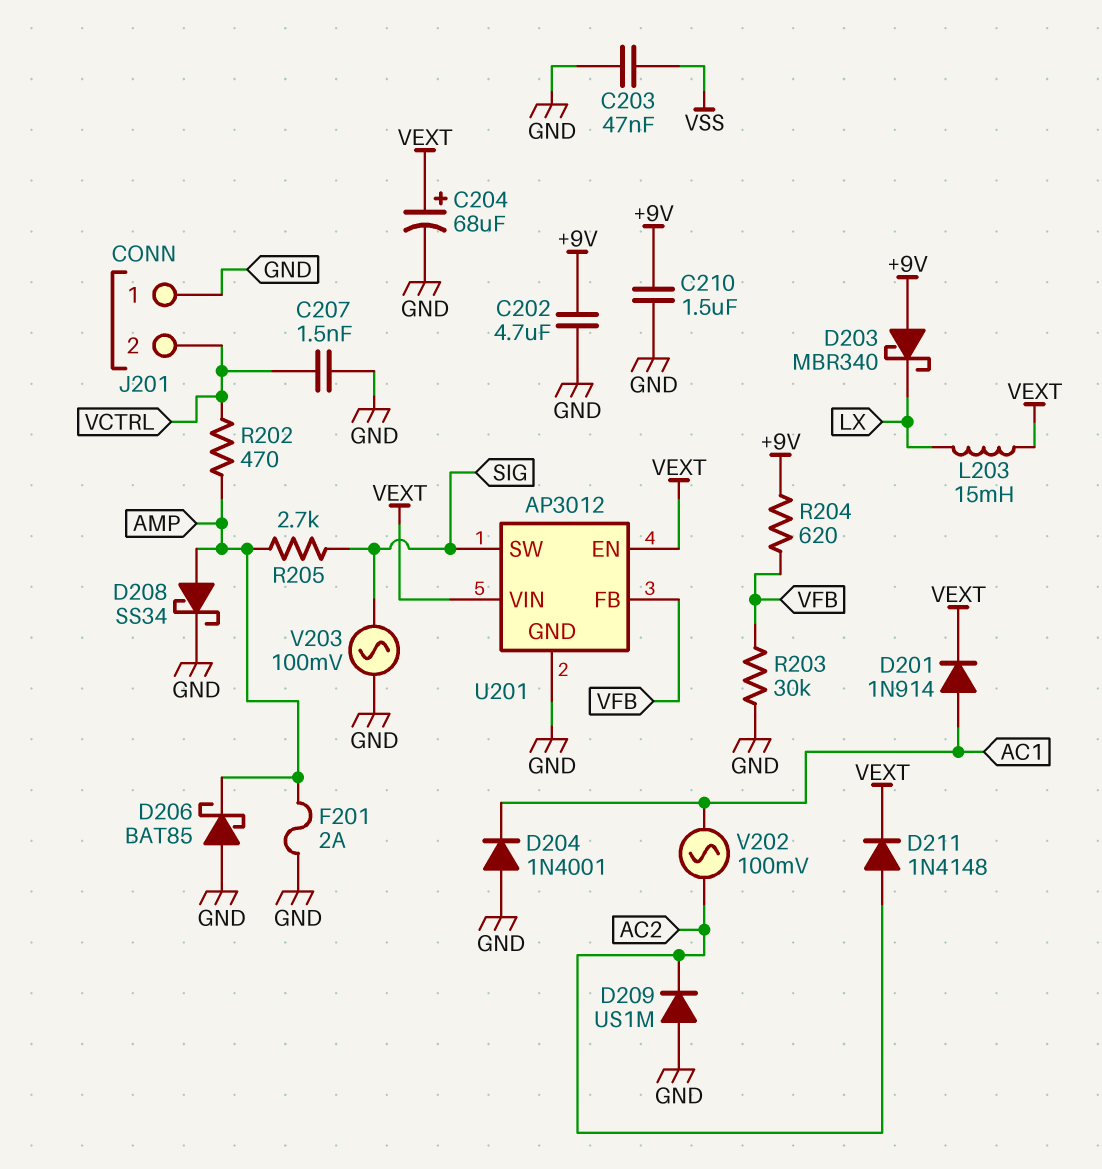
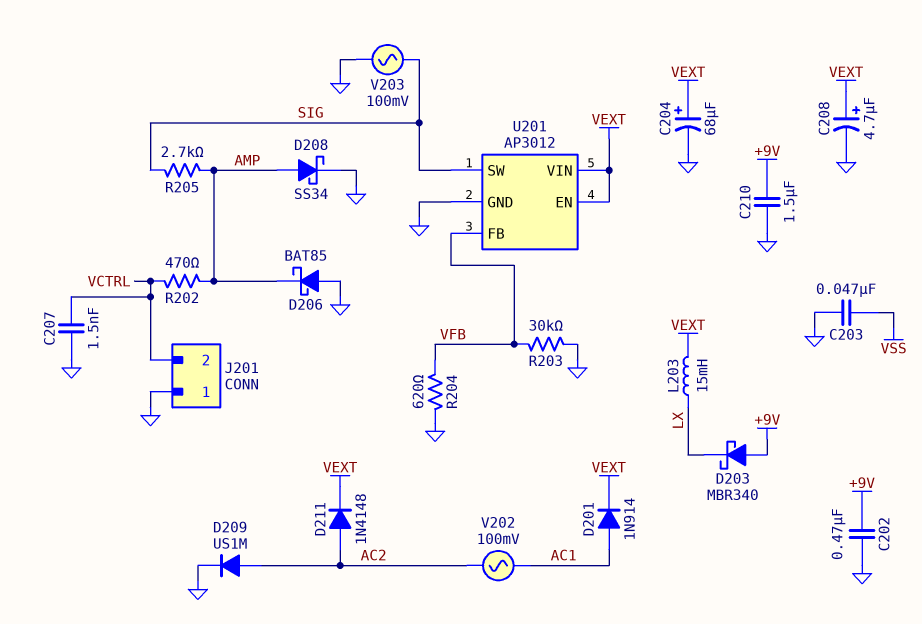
C202: 4.7uF (+9V, GND) -> 470nF (+9V, GND)
C208: none -> 4.7uF (plus VEXT, minus GND)
D204: diode 1N4001 (A GND, K AC1) -> none
D209: diode US1M (A GND, K AC2) -> diode US1M (A AC2, K GND)
F201: 2A (AMP, GND) -> none
R204: 620 (+9V, VFB) -> 620 (GND, VFB)

